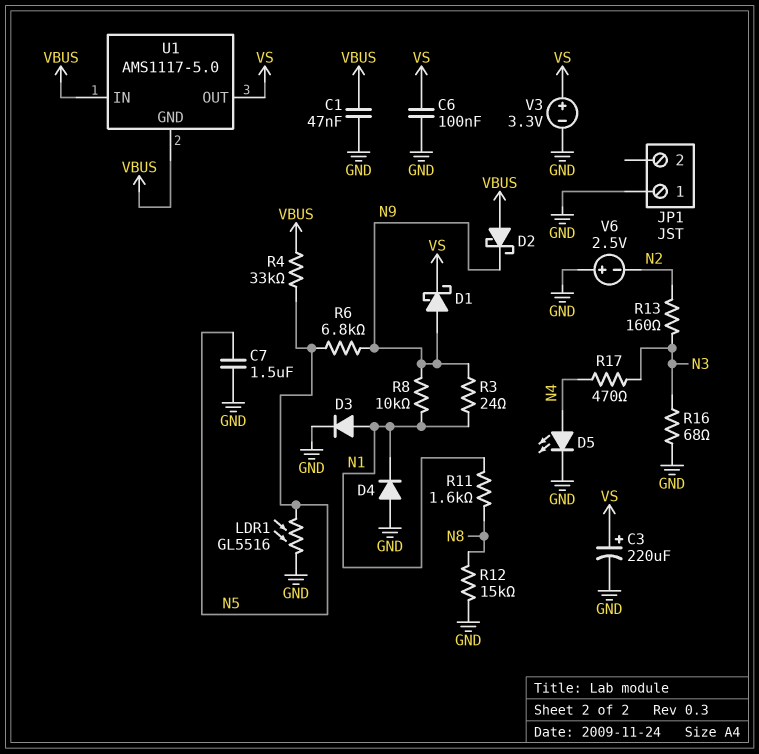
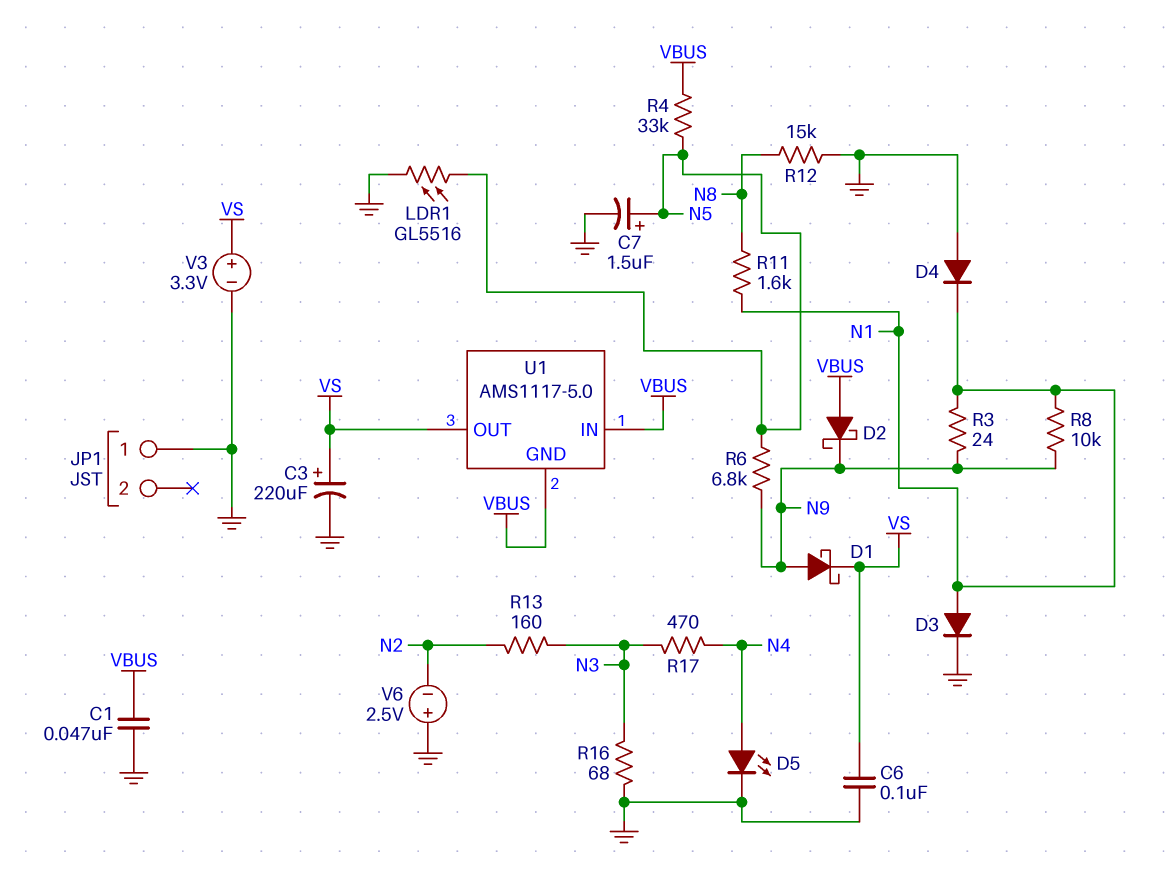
C7: 1.5uF (GND, N5) -> 1.5uF (plus N5, minus GND)

